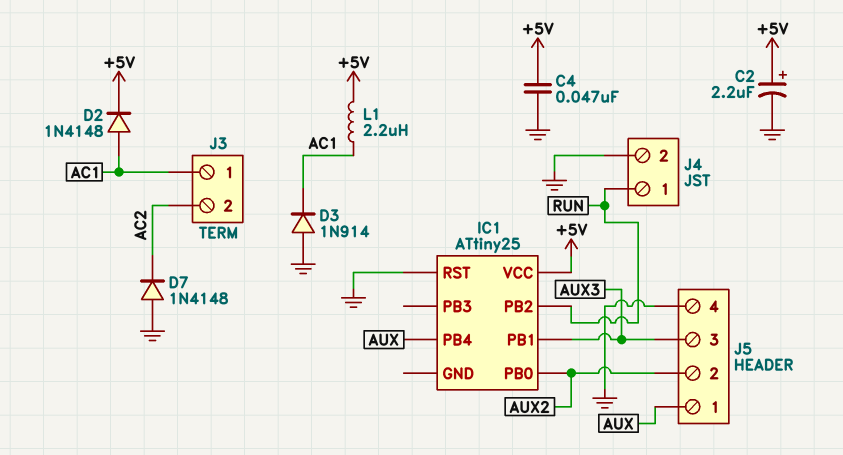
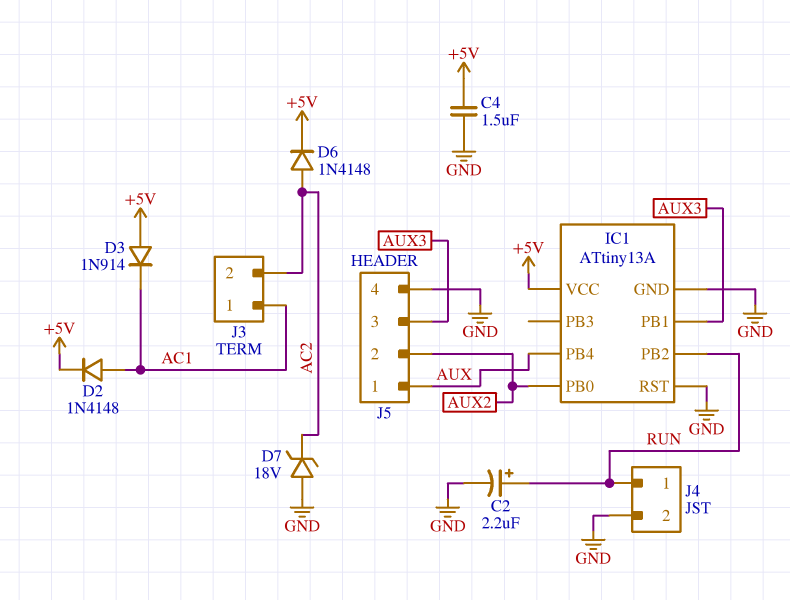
C2: 2.2uF (plus +5V, minus GND) -> 2.2uF (plus RUN, minus GND)
C4: 47nF (+5V, GND) -> 1.5uF (+5V, GND)
D3: diode 1N914 (A GND, K AC1) -> diode 1N914 (A +5V, K AC1)
D6: none -> diode 1N4148 (A AC2, K +5V)
D7: diode 1N4148 (A GND, K AC2) -> zener 18V (A GND, K AC2)
IC1: ATtiny25 -> ATtiny13A
IC1 pin GND: none -> GND
L1: 2.2uH (+5V, AC1) -> none

